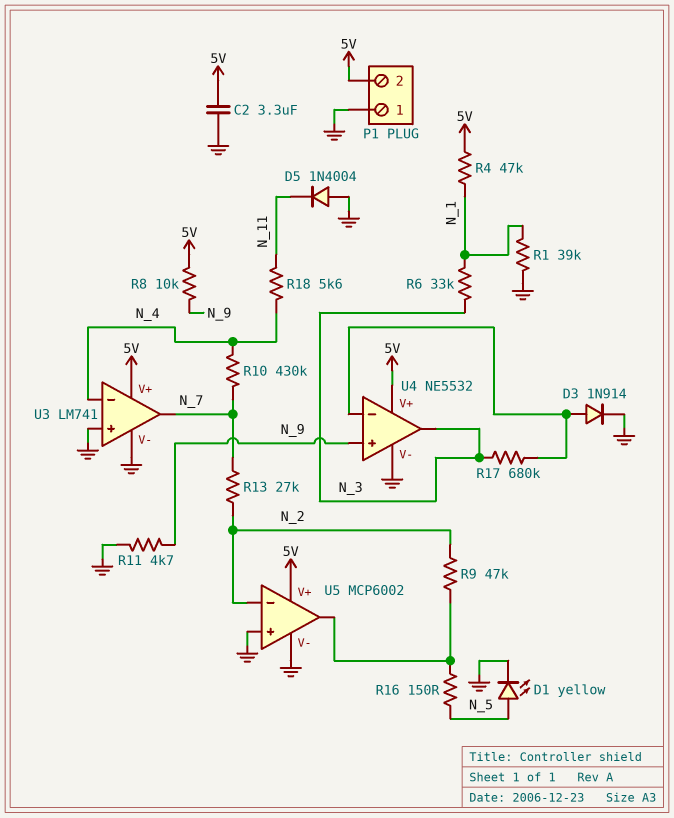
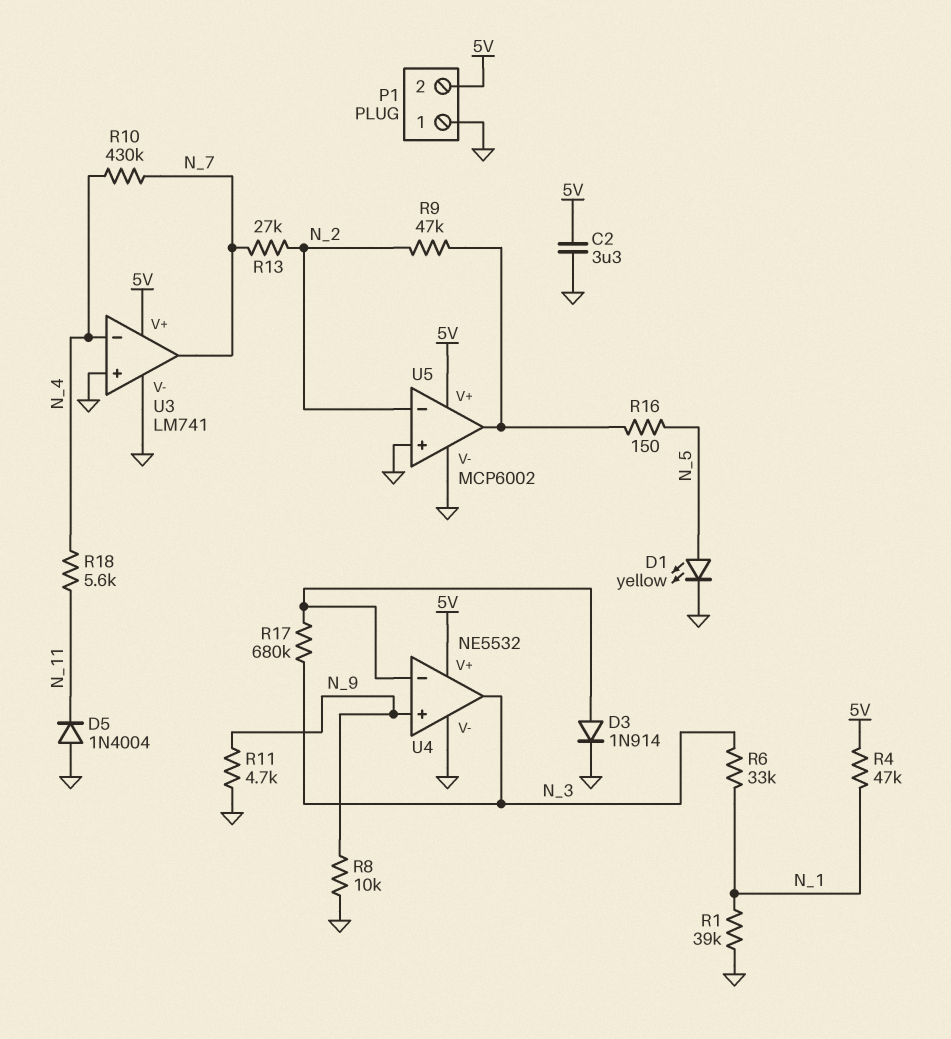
R8: 10k (5V, N_9) -> 10k (GND, N_9)

